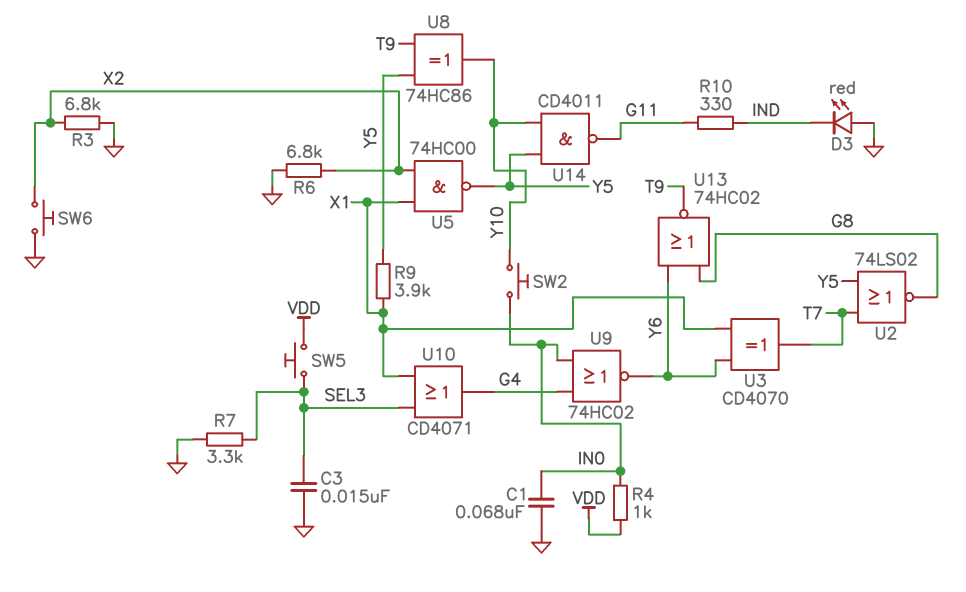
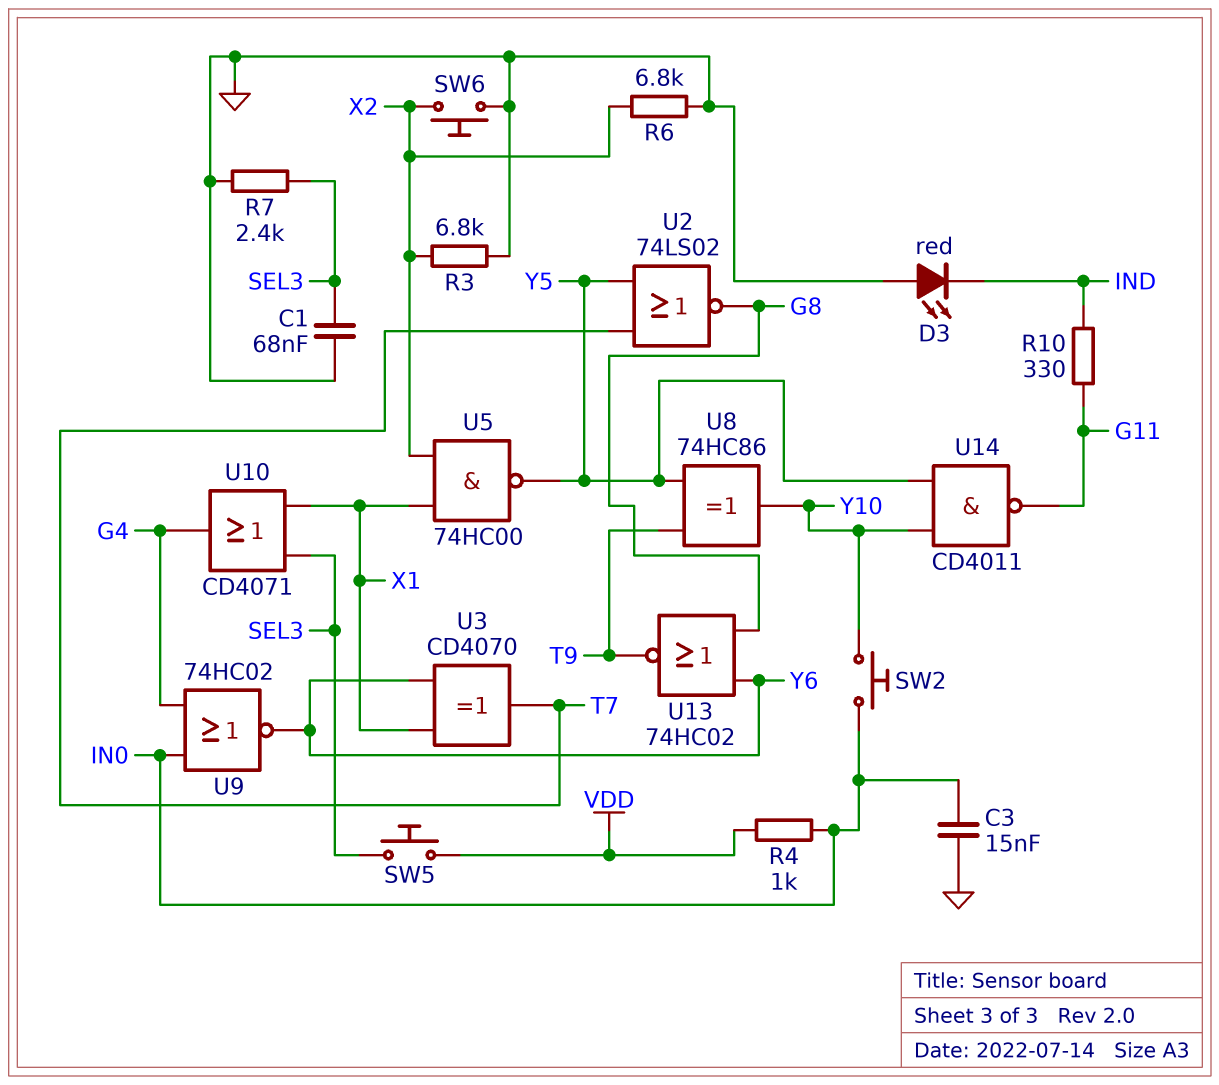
C1: 68nF (GND, IN0) -> 68nF (GND, SEL3)
C3: 15nF (GND, SEL3) -> 15nF (GND, IN0)
R7: 3.3k (GND, SEL3) -> 2.4k (GND, SEL3)
R9: 3.9k (X1, Y5) -> none

